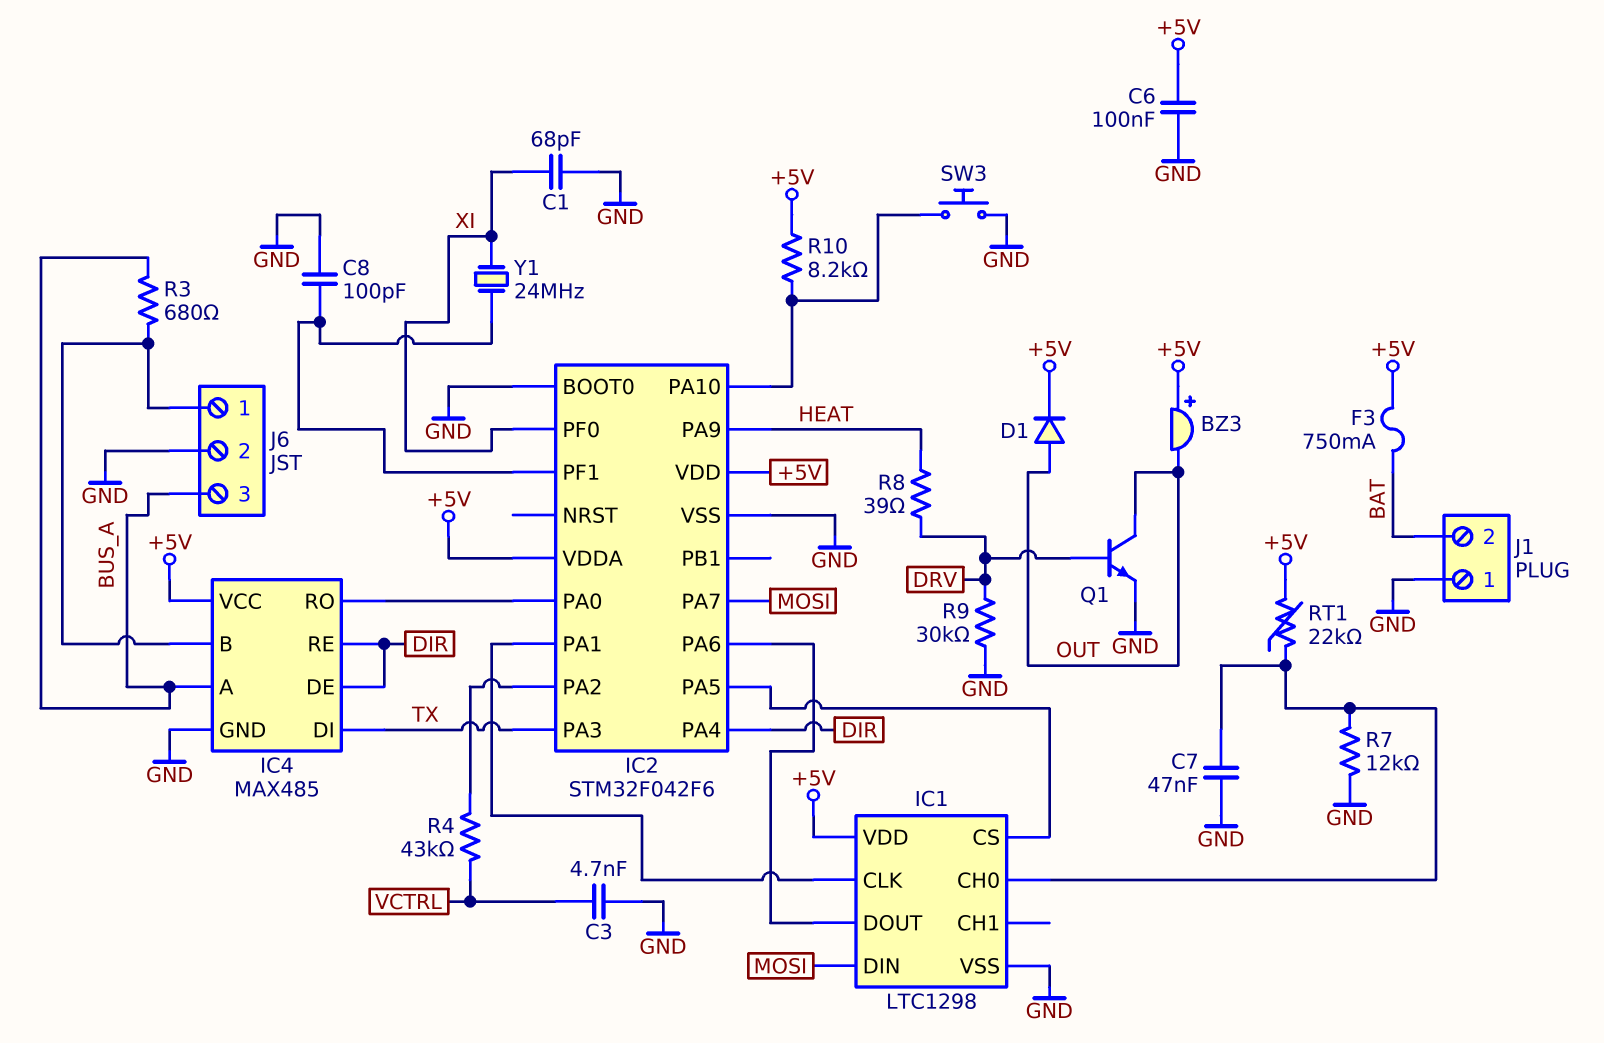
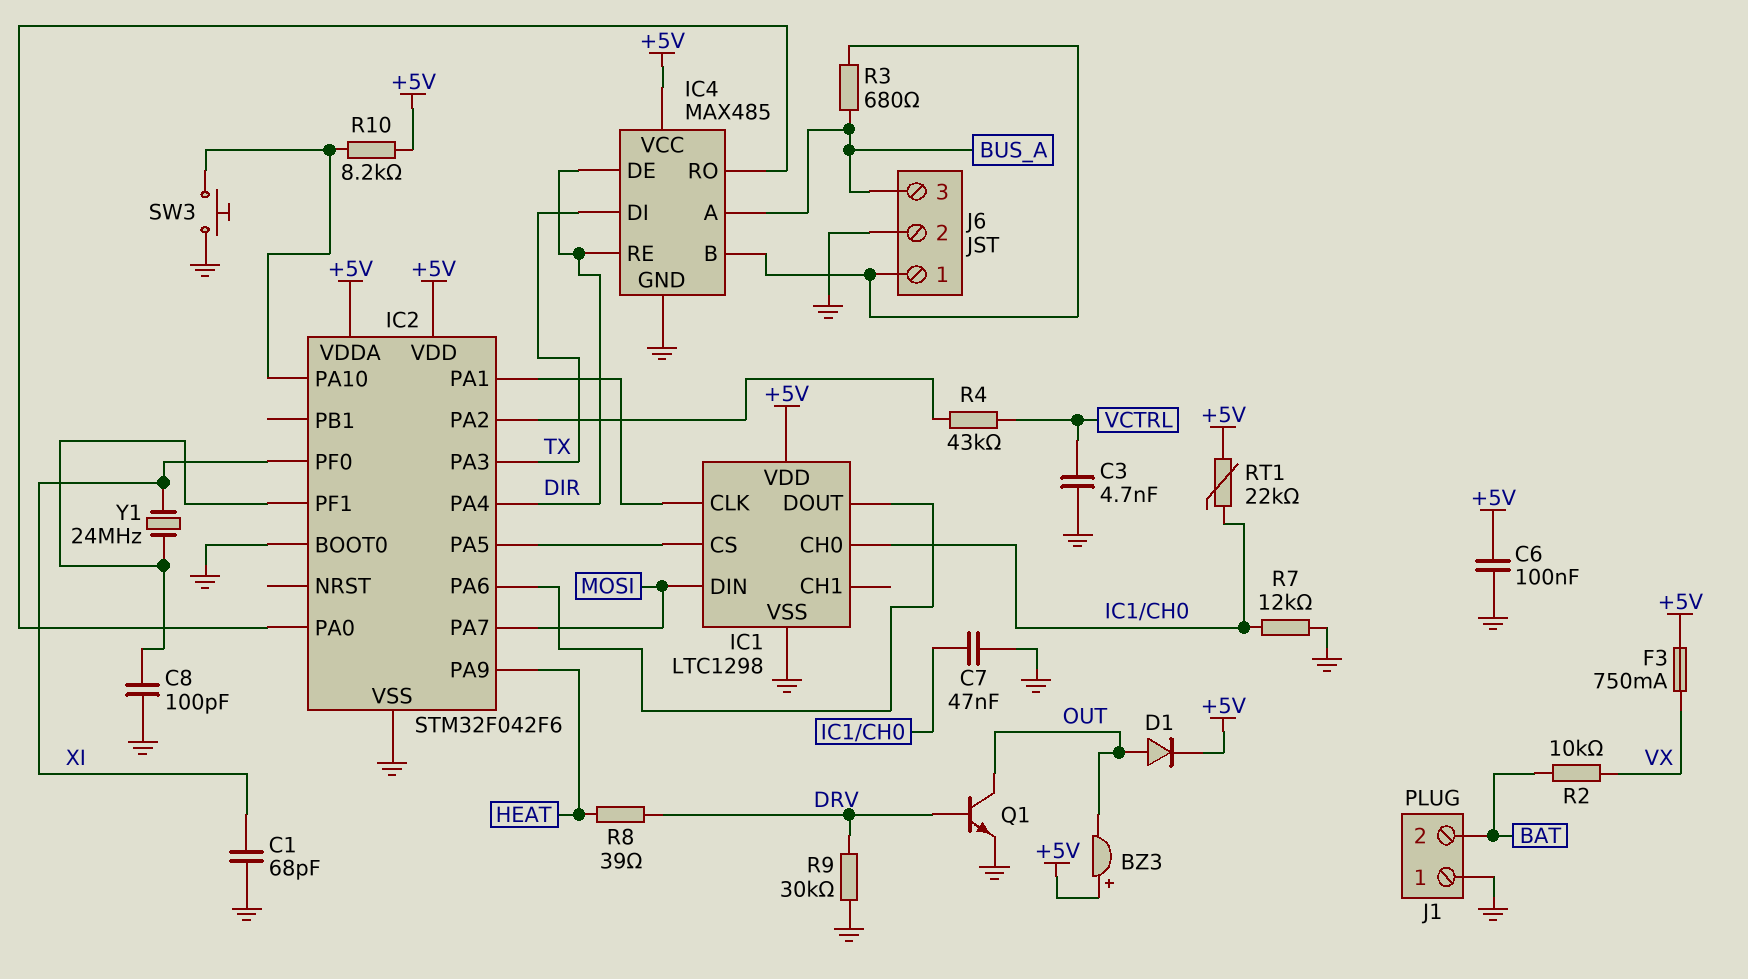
F3: 750mA (+5V, BAT) -> 750mA (+5V, VX)
R2: none -> 10k (BAT, VX)

